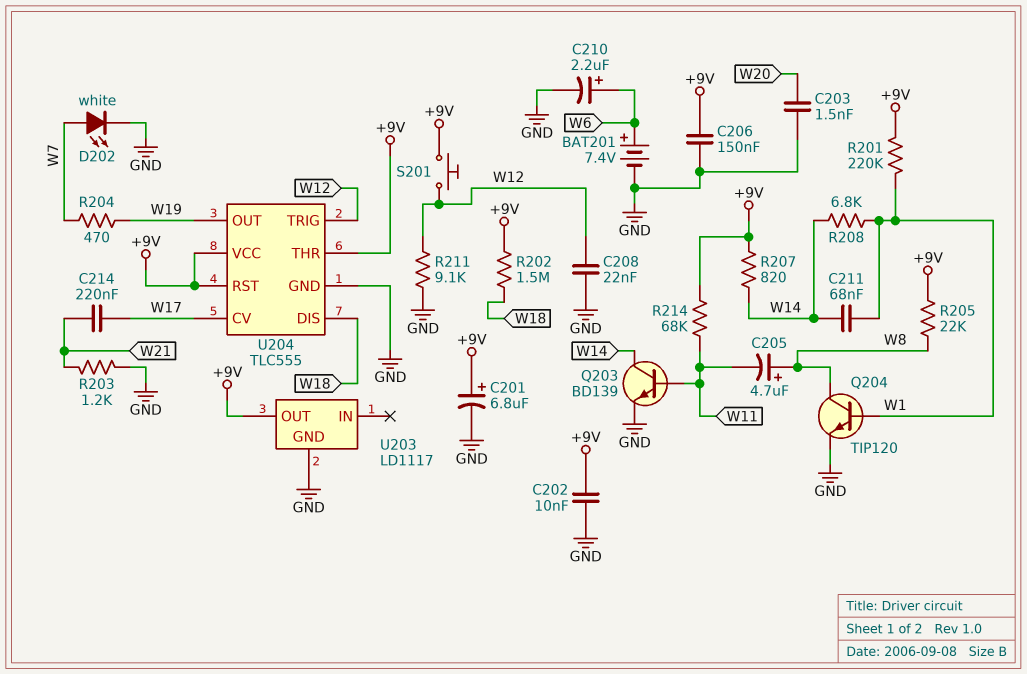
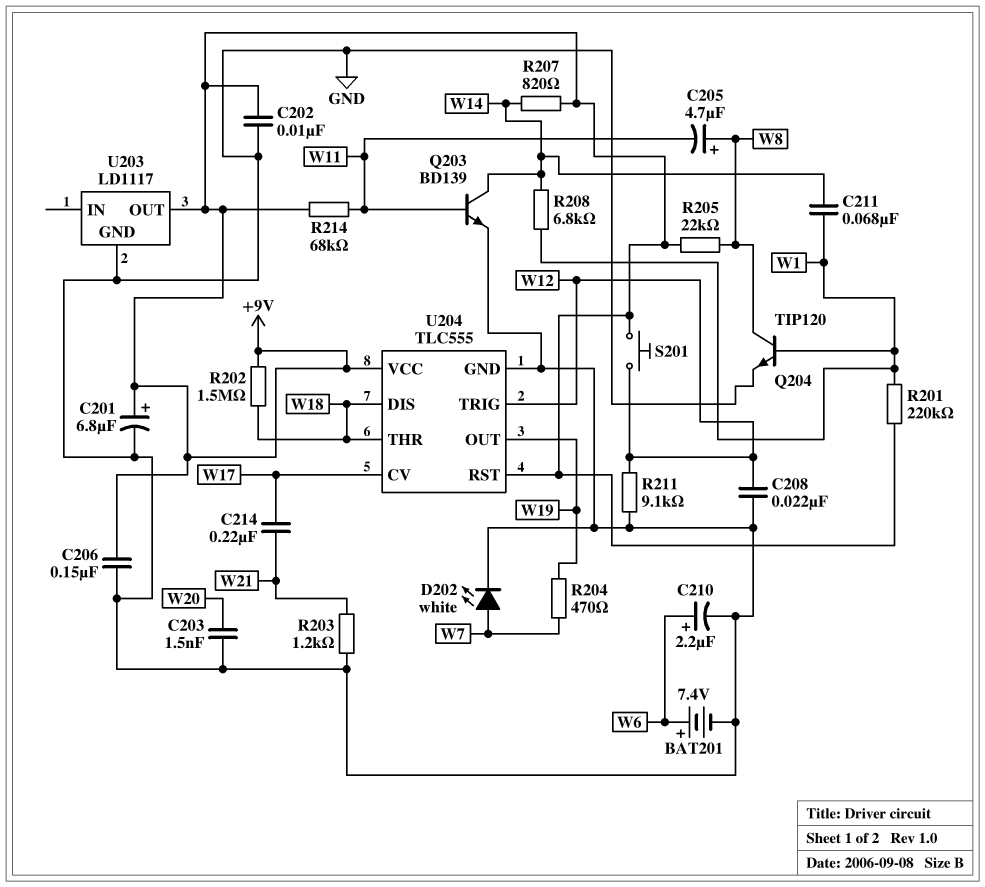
U204 pin THR: +9V -> W18

